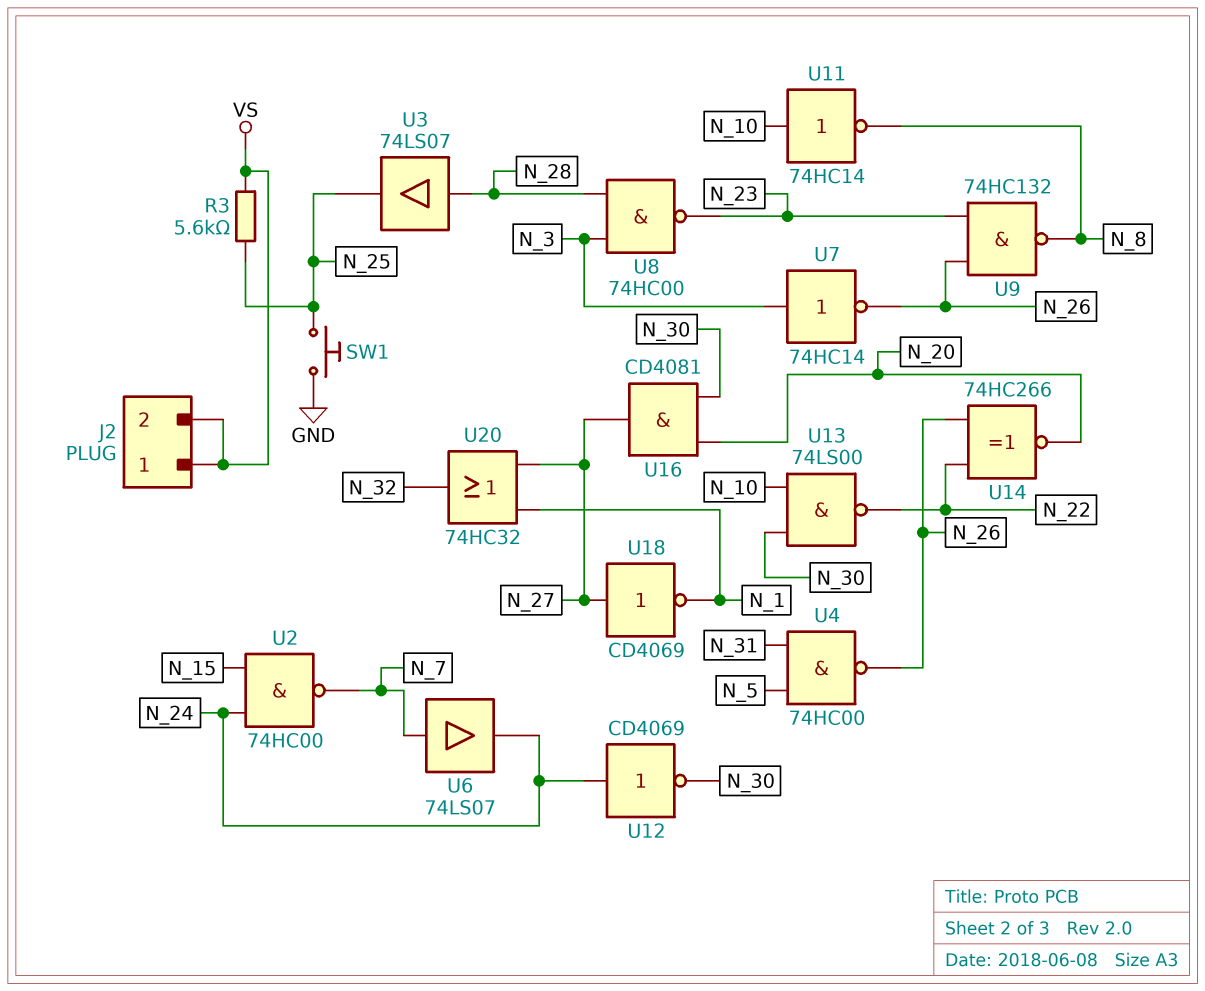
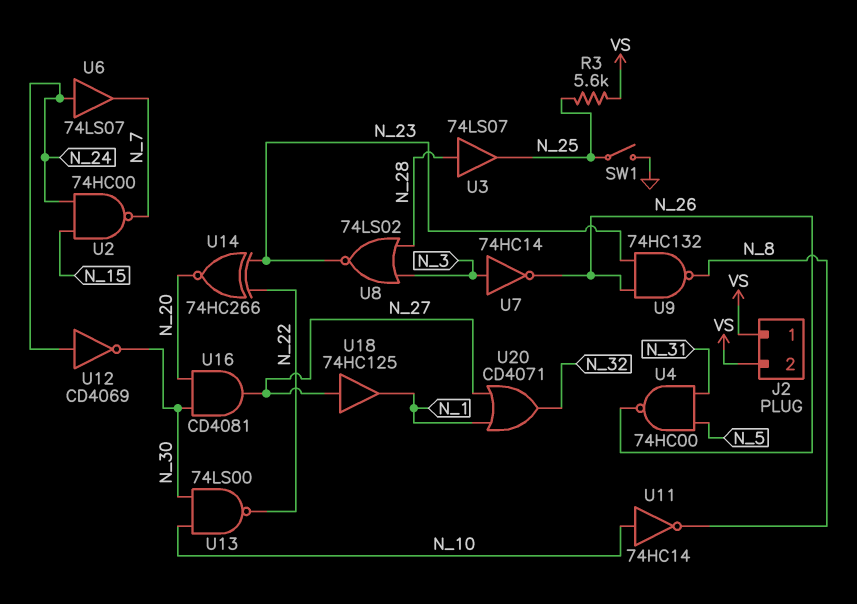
SW1: button (GND, N_25) -> switch (GND, N_25)
U6: buffer 74LS07 (in N_7, out N_24) -> buffer 74LS07 (in N_24, out N_7)
U8: NAND 74HC00 (in N_3, in N_28, out N_23) -> NOR 74LS02 (in N_3, in N_28, out N_23)
U14: XNOR 74HC266 (in N_22, in N_26, out N_20) -> XNOR 74HC266 (in N_22, in N_23, out N_20)
U18: NOT CD4069 (in N_27, out N_1) -> buffer 74HC125 (in N_27, out N_1)
U20: OR 74HC32 (in N_1, in N_27, out N_32) -> OR CD4071 (in N_1, in N_27, out N_32)

